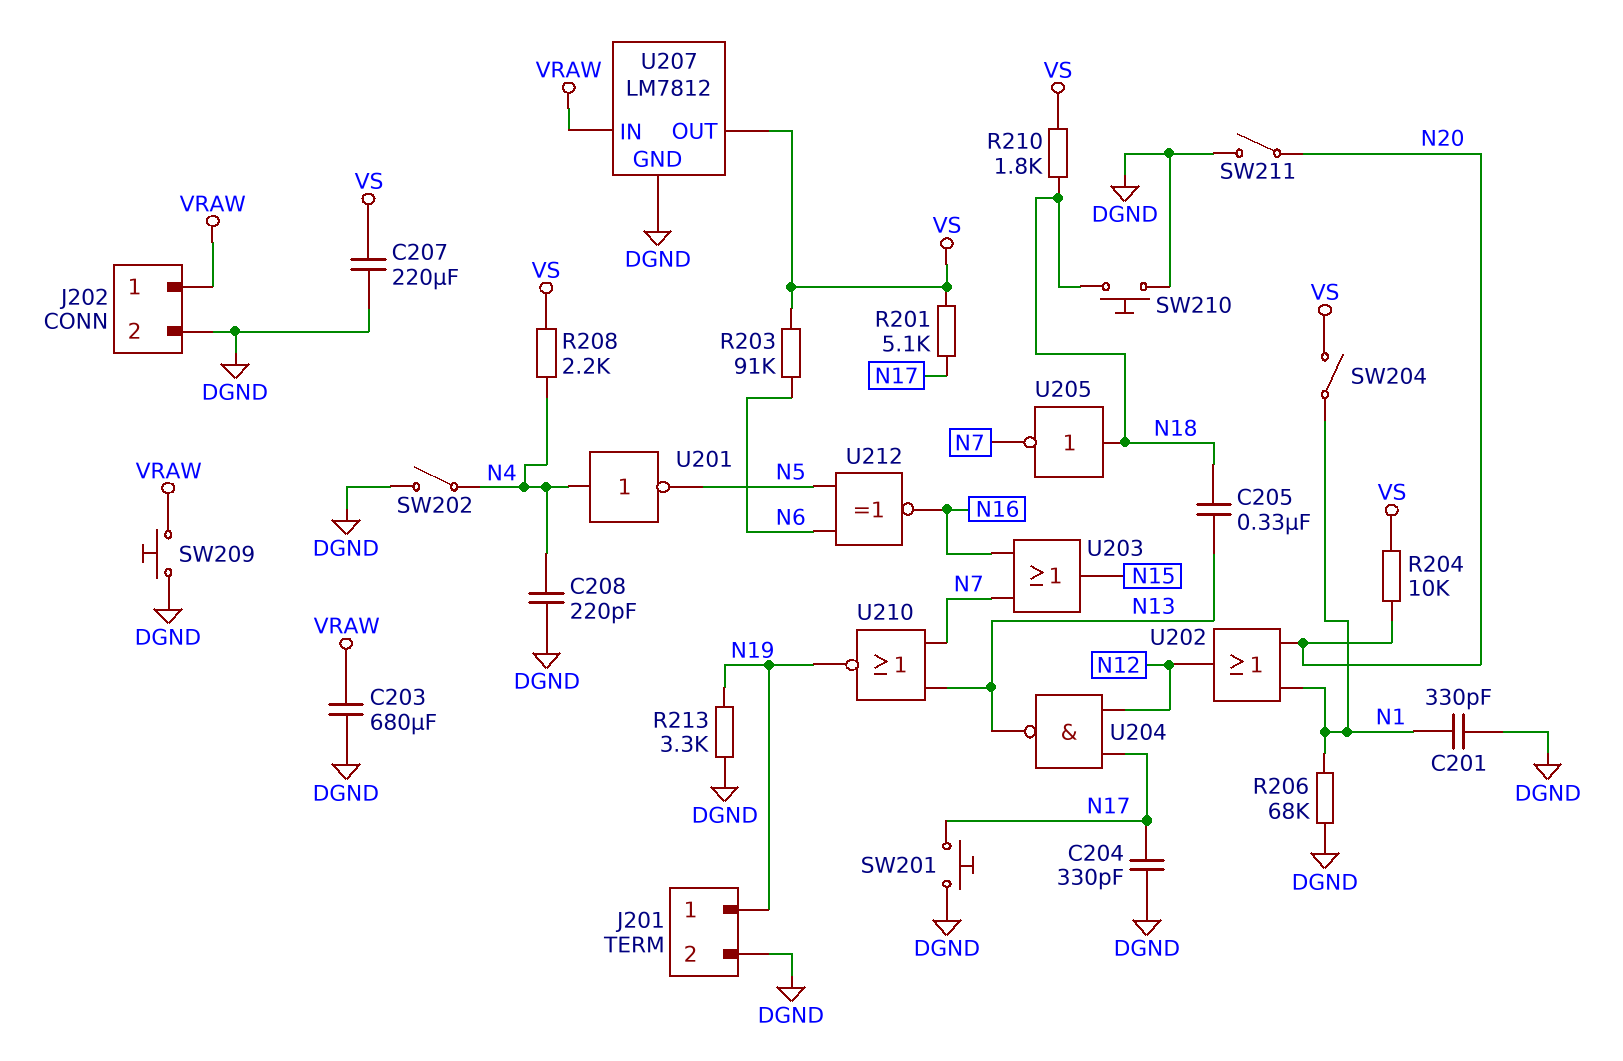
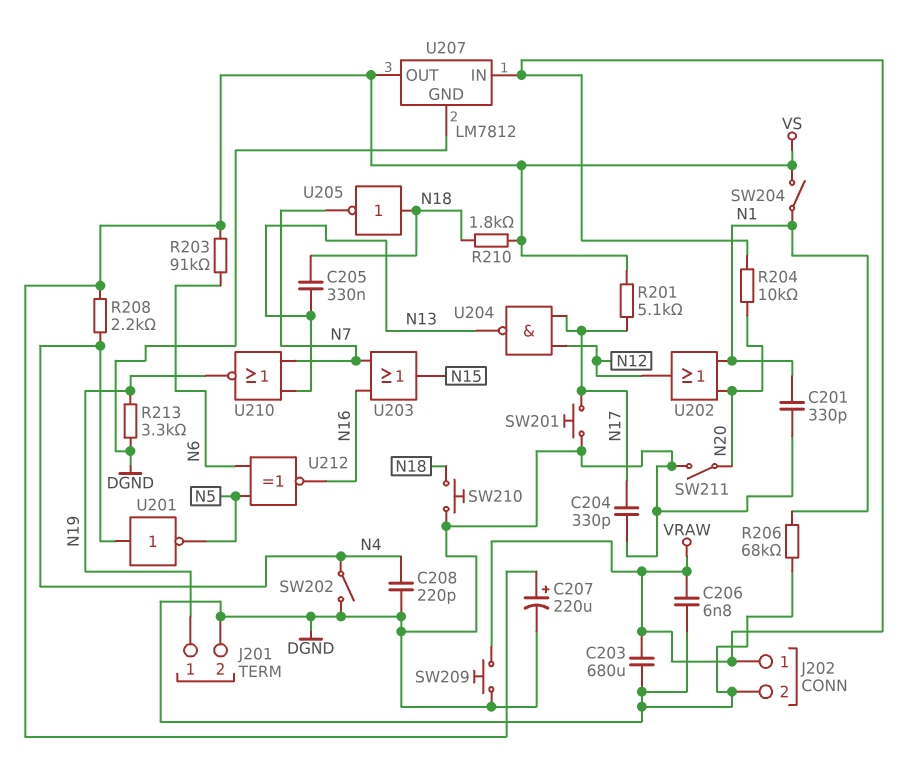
C206: none -> 6.8nF (DGND, VRAW)
C207: 220uF (DGND, VS) -> 220uF (plus VS, minus DGND)
R204: 10k (N20, VS) -> 10k (N20, VRAW)

